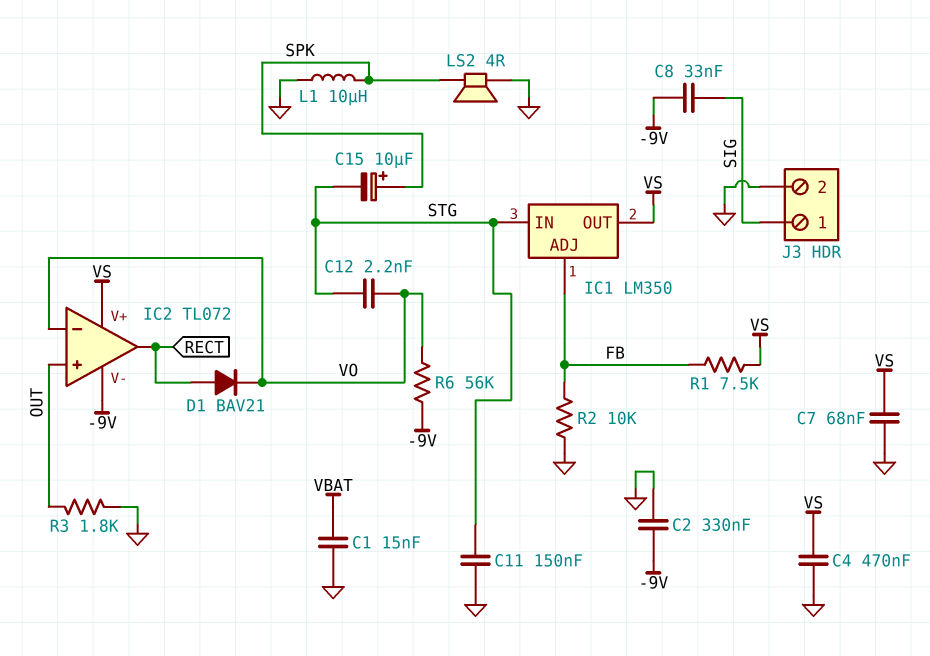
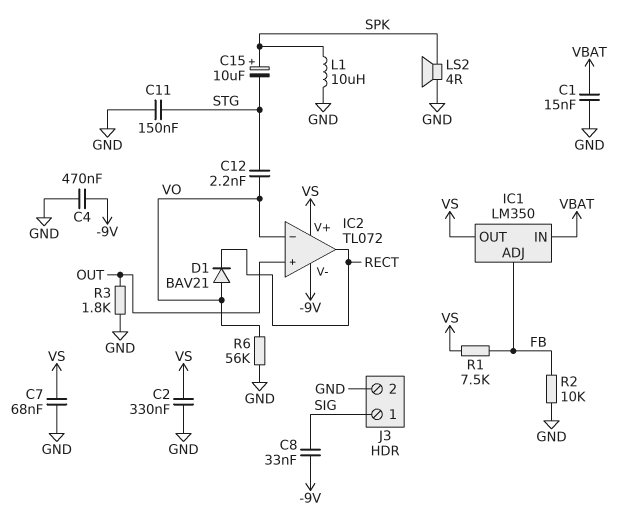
C2: 330nF (-9V, GND) -> 330nF (GND, VS)
C4: 470nF (GND, VS) -> 470nF (-9V, GND)
D1: diode BAV21 (A RECT, K VO) -> diode BAV21 (A VO, K RECT)
IC1 pin IN: STG -> VBAT
R6: 56k (-9V, VO) -> 56k (GND, VO)

